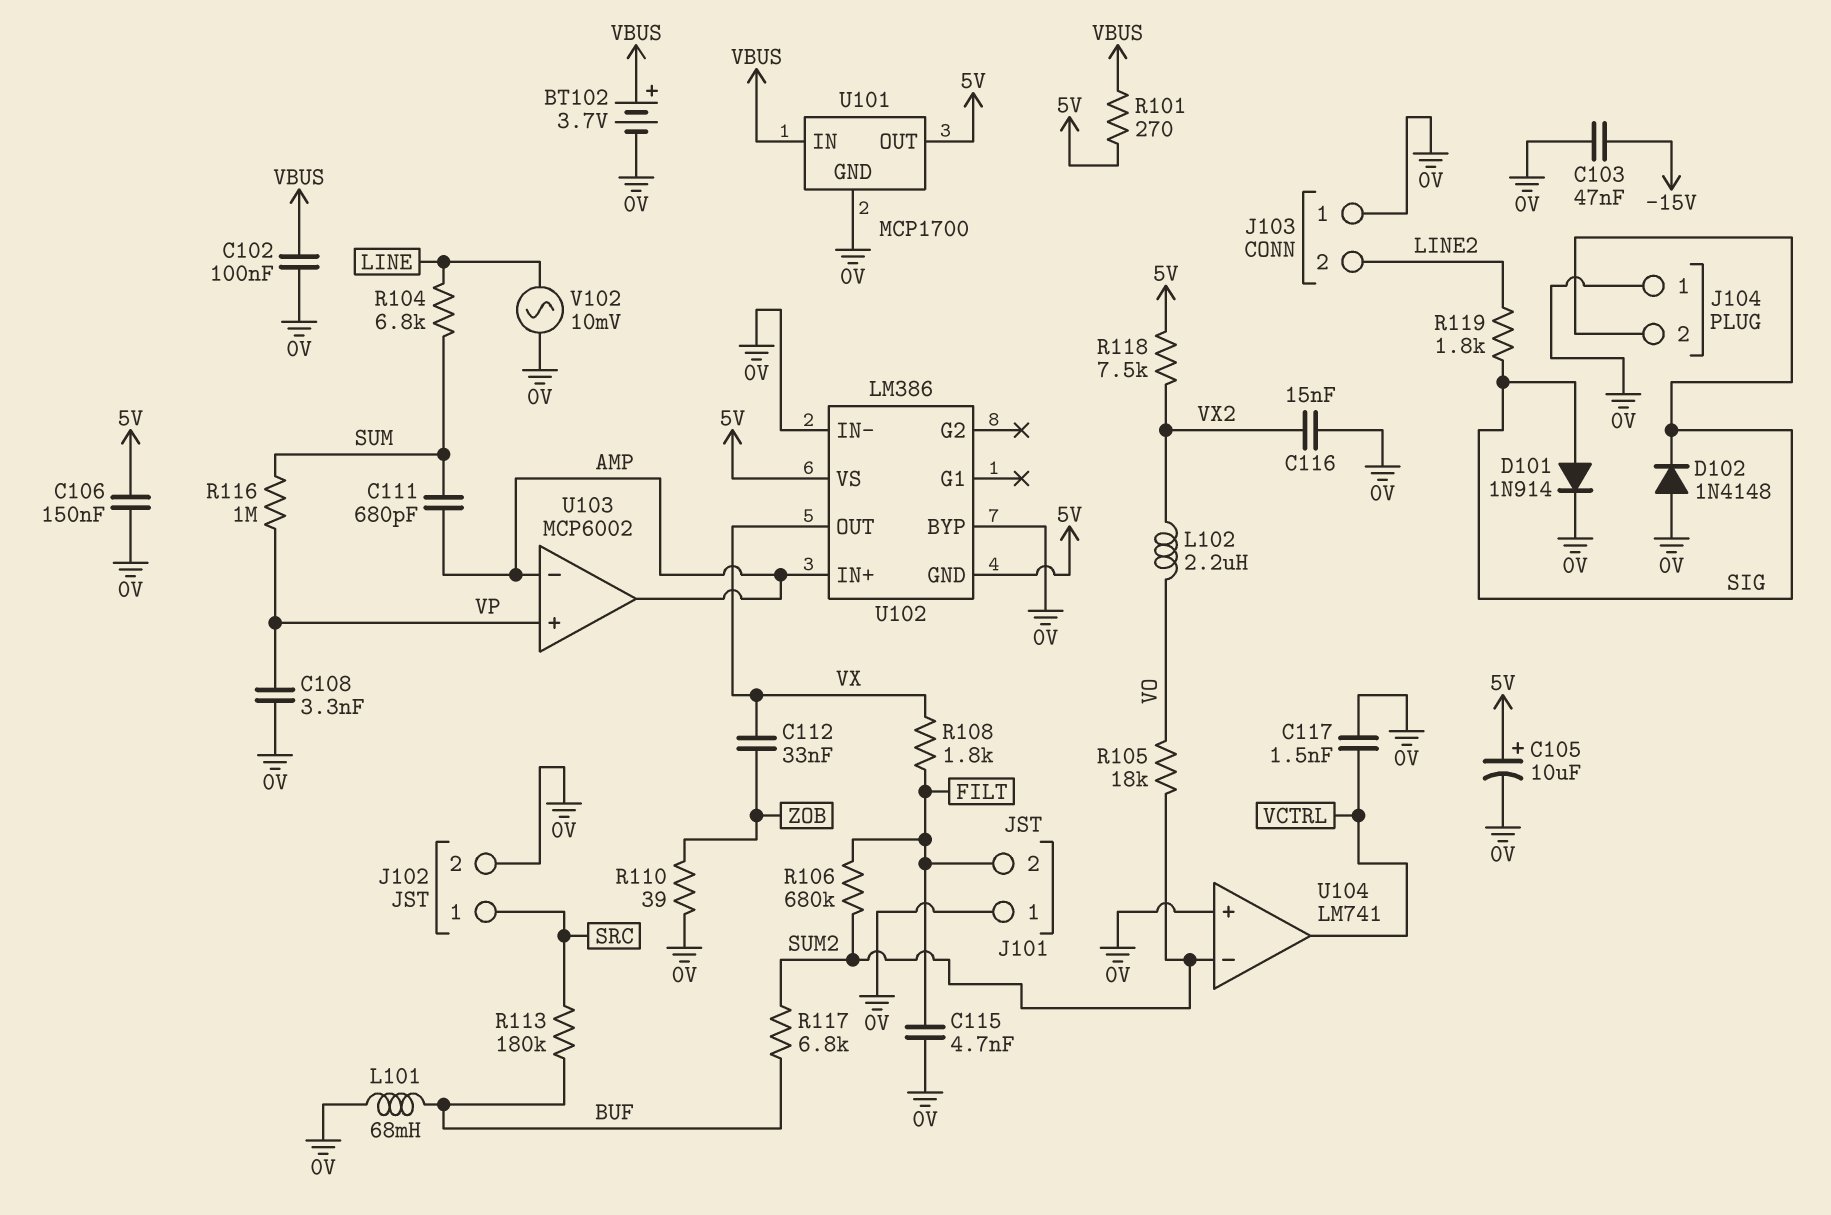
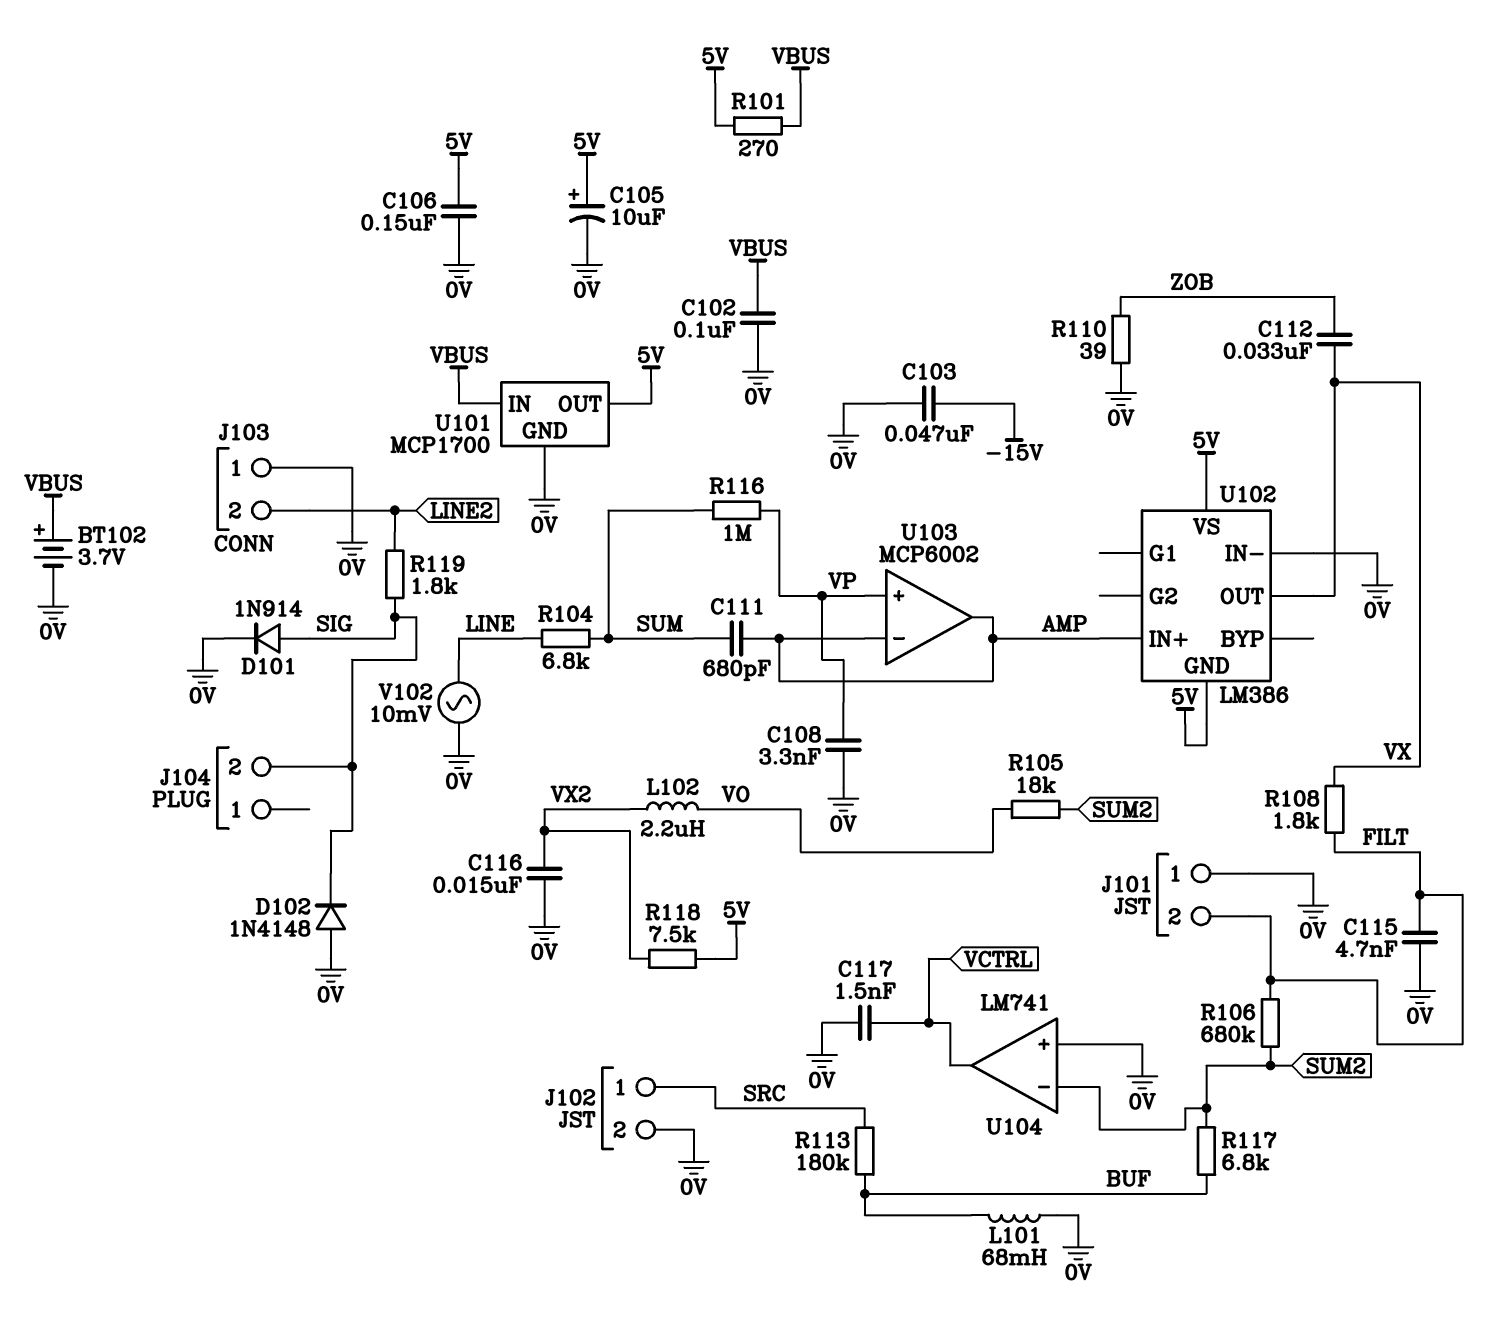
J104 pin 1: 0V -> none
U102 pin BYP: 0V -> none

